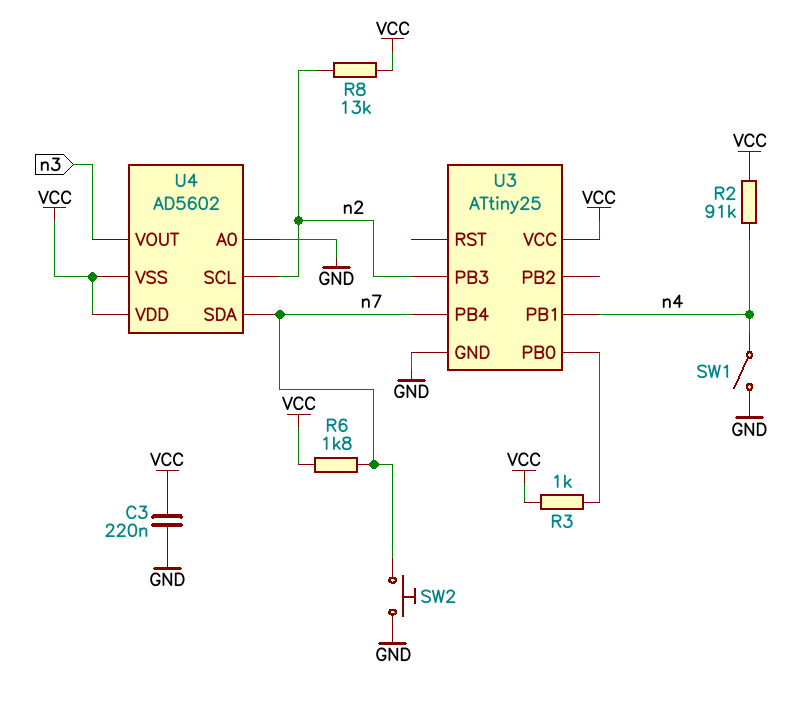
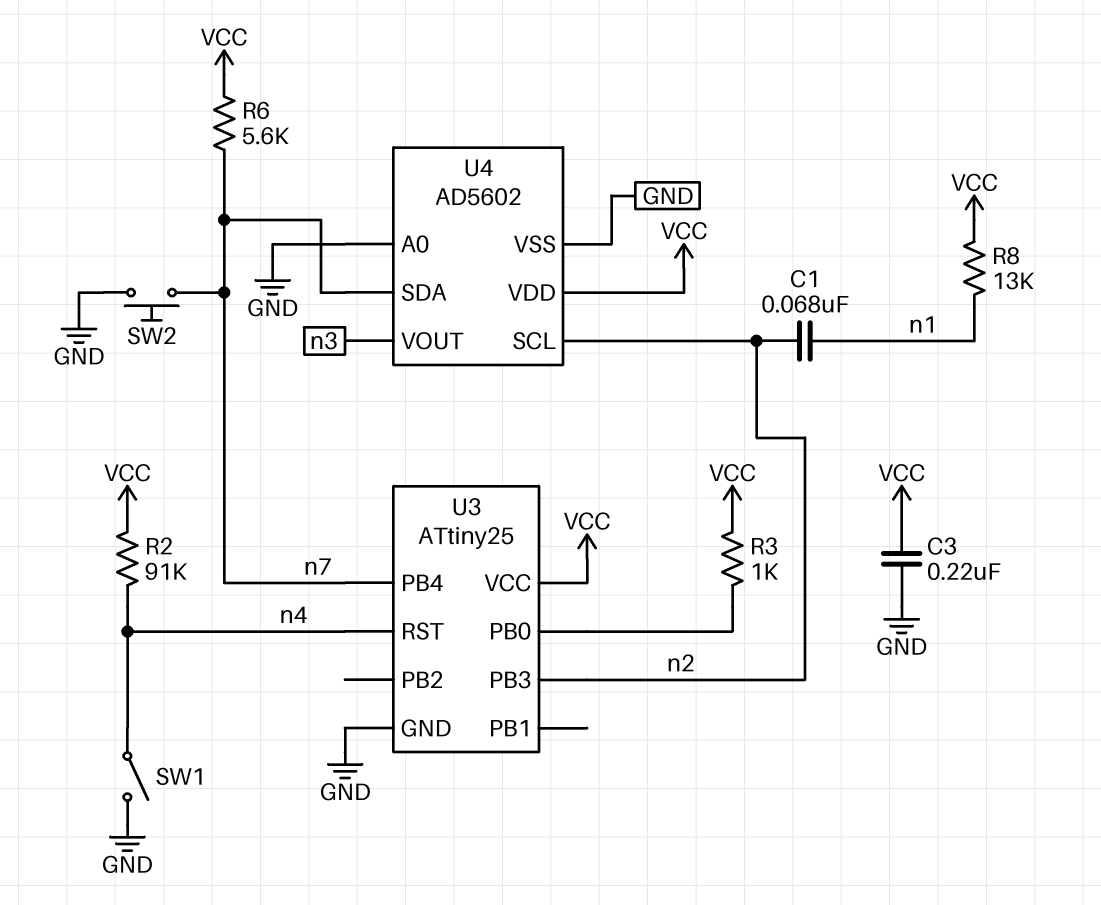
C1: none -> 68nF (n1, n2)
R6: 1.8k (VCC, n7) -> 5.6k (VCC, n7)
R8: 13k (VCC, n2) -> 13k (VCC, n1)
U3 pin PB1: n4 -> none
U3 pin RST: none -> n4
U4 pin VSS: VCC -> GND

